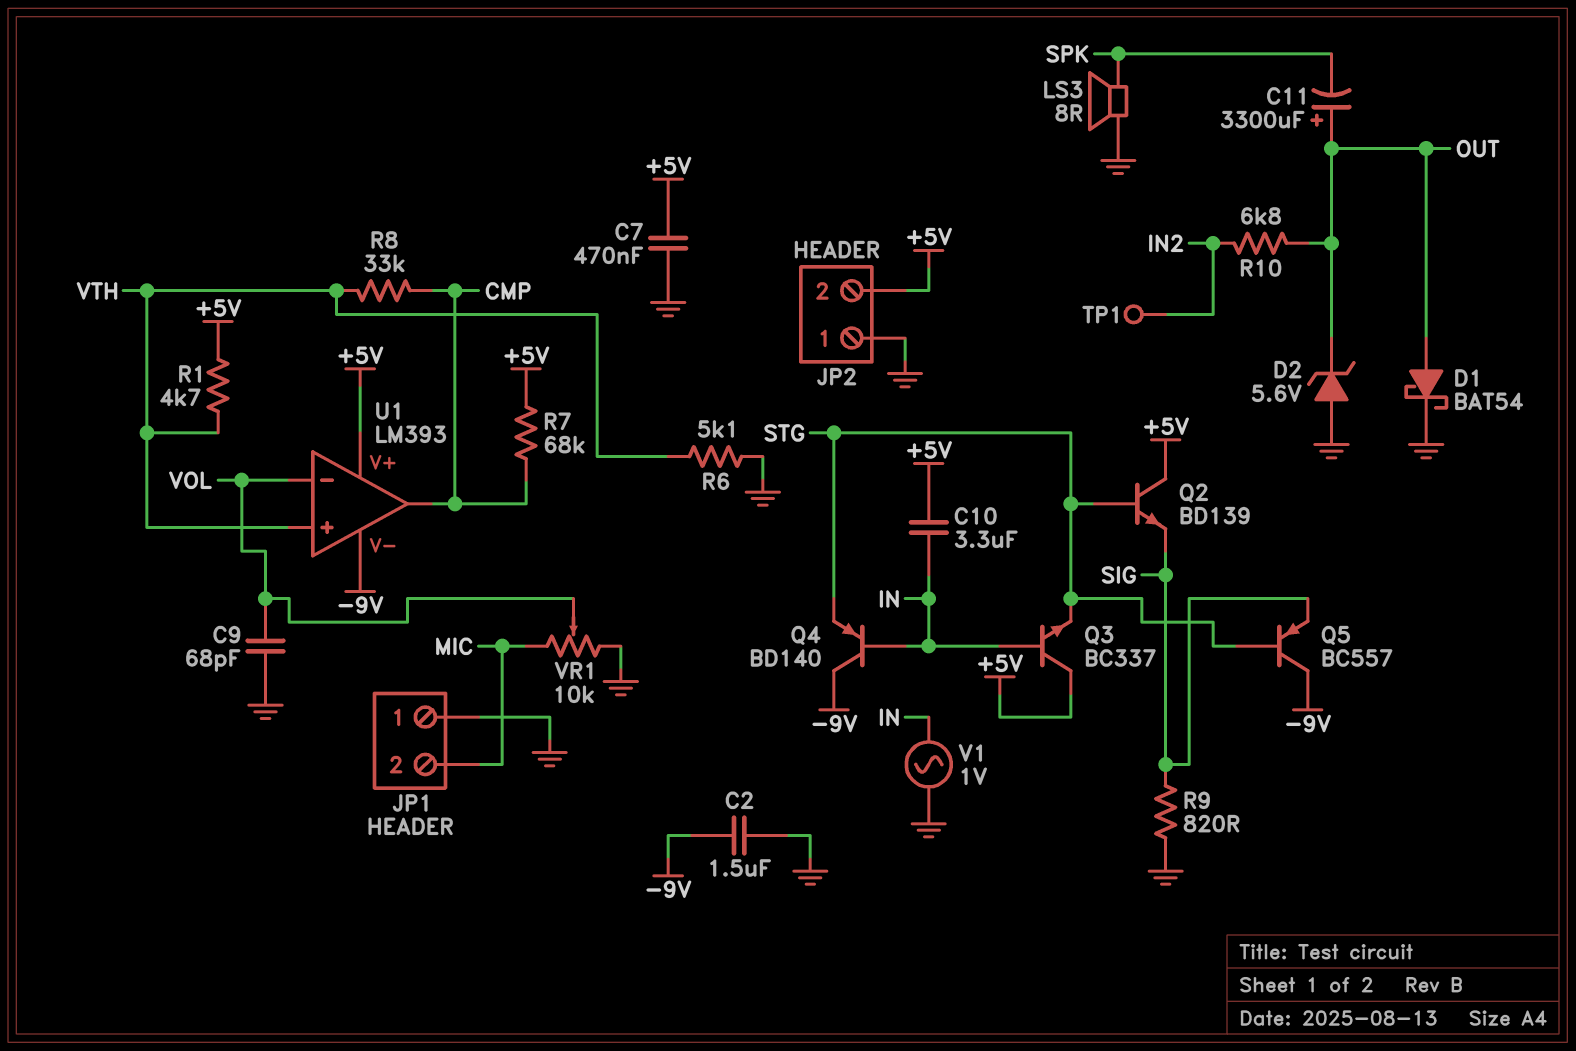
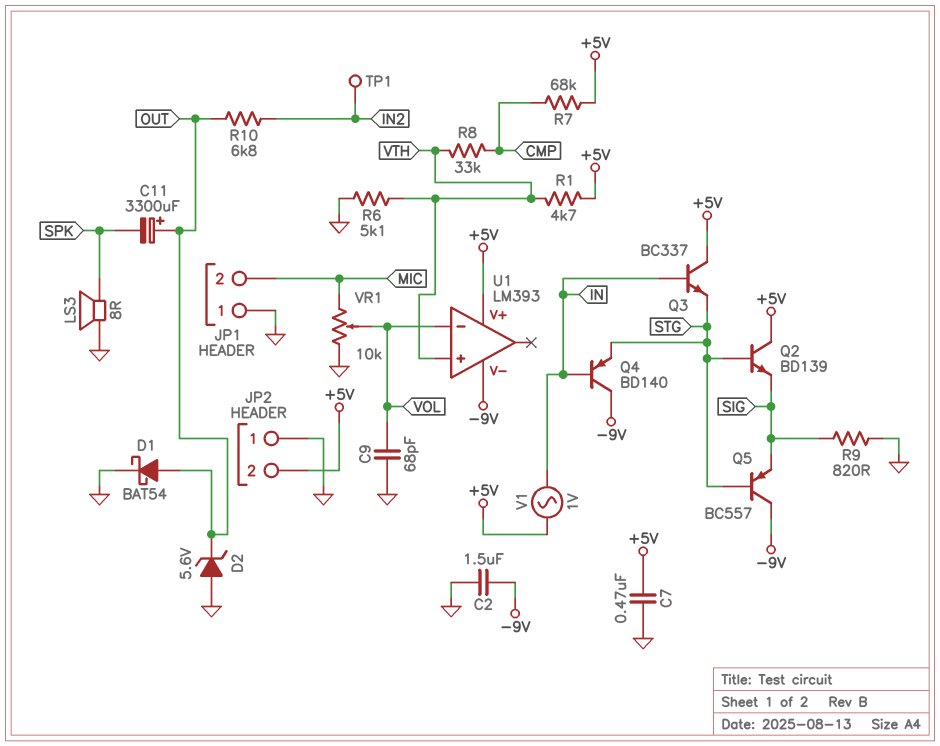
C10: 3.3uF (+5V, IN) -> none
U1 pin out: CMP -> none
V1: AC 1V (GND, IN) -> AC 1V (+5V, IN)

